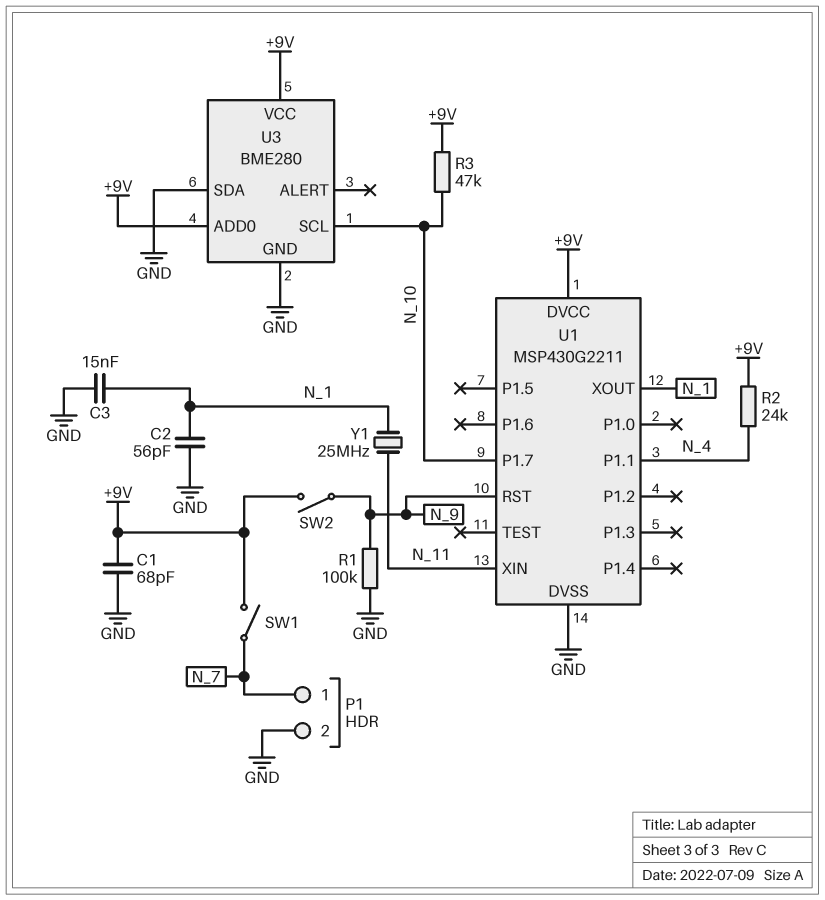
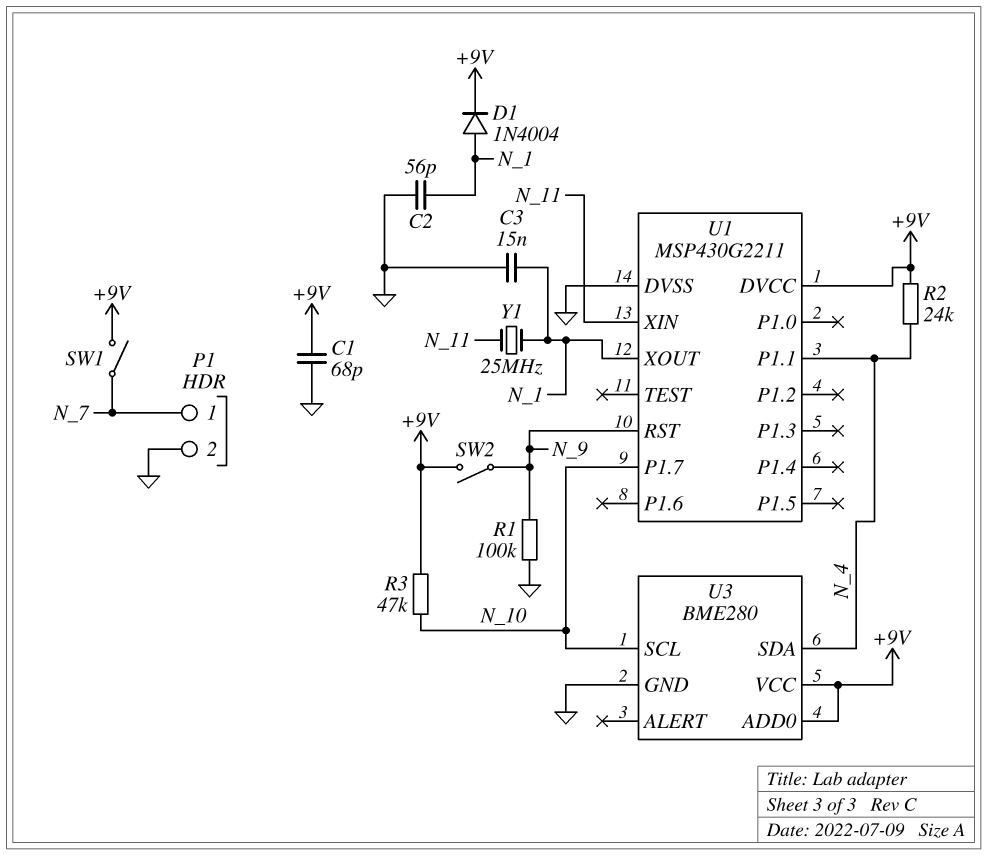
D1: none -> diode 1N4004 (A N_1, K +9V)
U3 pin SDA: GND -> N_4

